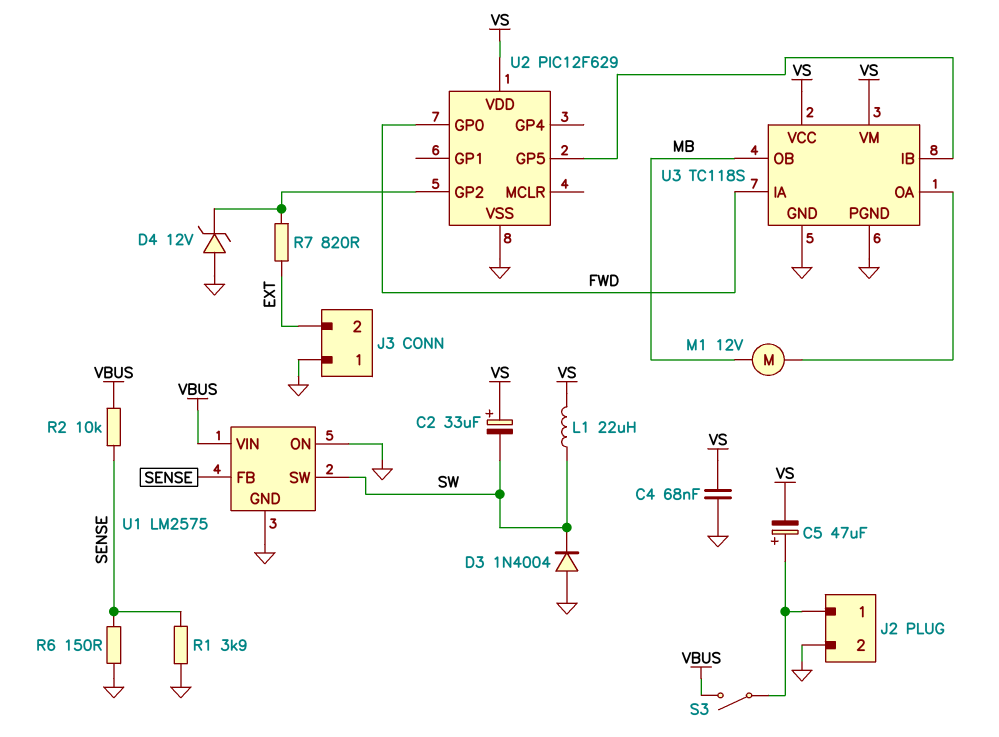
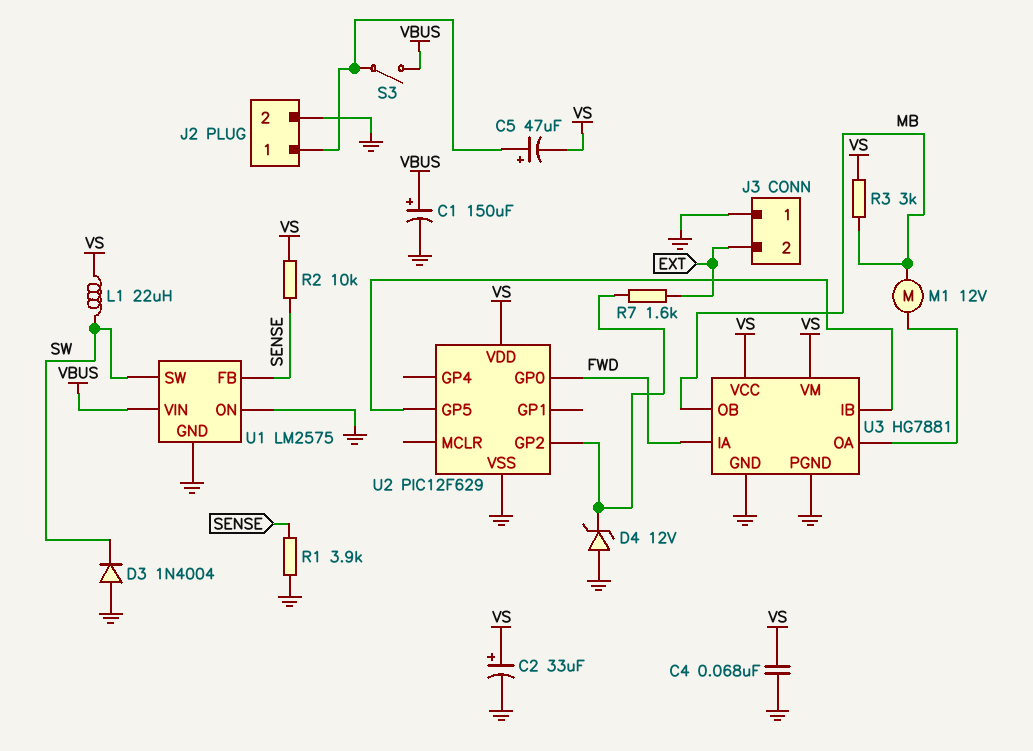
C1: none -> 150uF (plus VBUS, minus GND)
C2: 33uF (plus VS, minus SW) -> 33uF (plus VS, minus GND)
R2: 10k (SENSE, VBUS) -> 10k (SENSE, VS)
R3: none -> 3k (MB, VS)
R6: 150 (GND, SENSE) -> none
R7: 820 (EXT, U2/GP2) -> 1.6k (EXT, U2/GP2)
U3: TC118S -> HG7881

